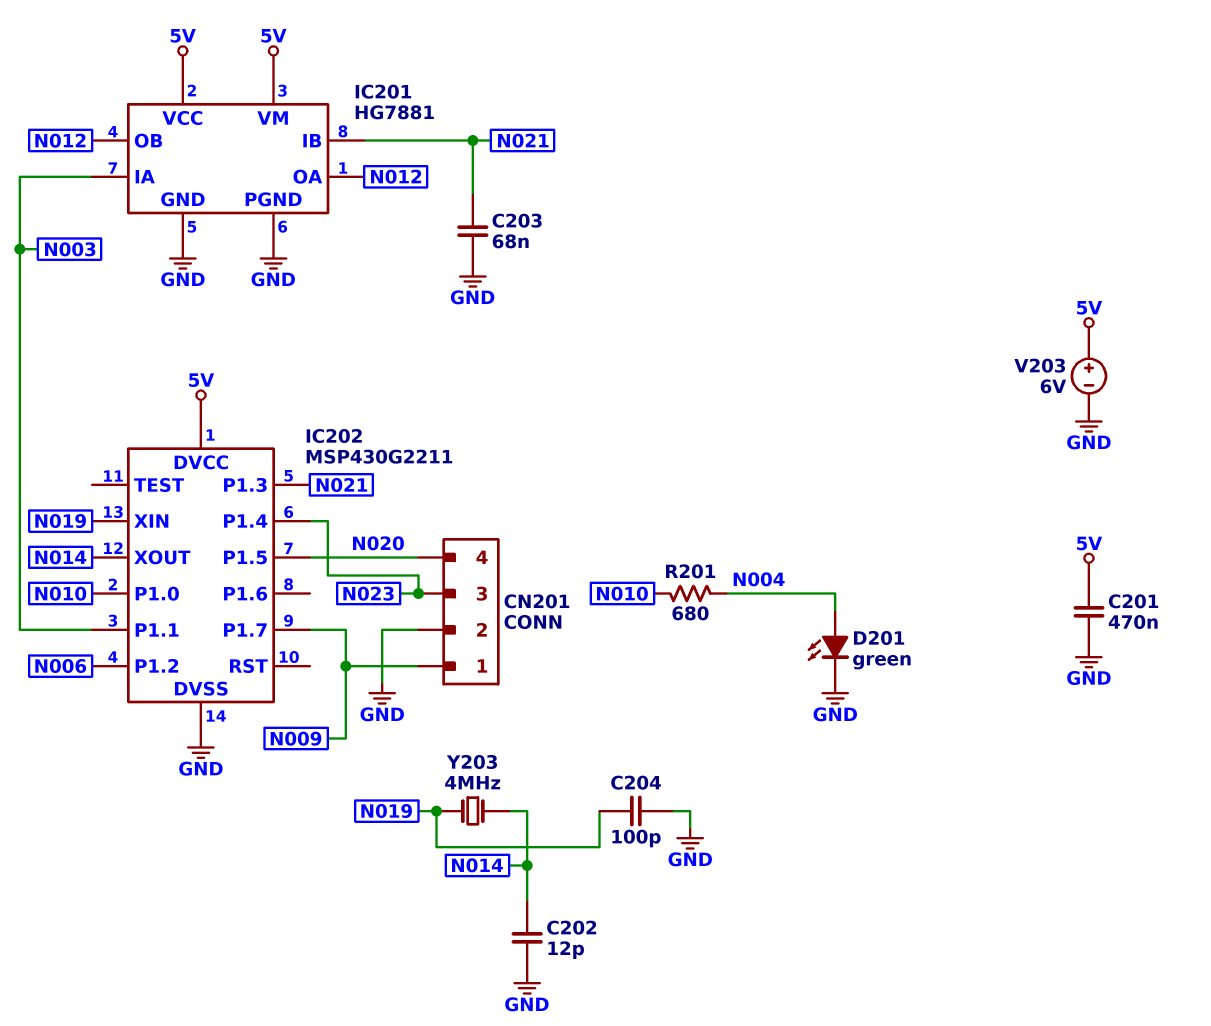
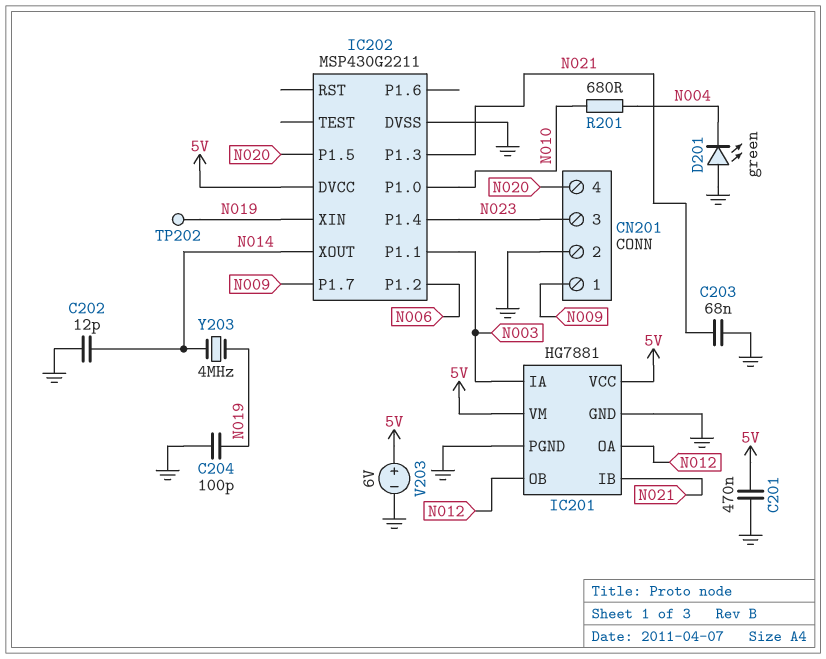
D201: LED green (A N004, K GND) -> LED green (A GND, K N004)
TP202: none -> test point (N019)

